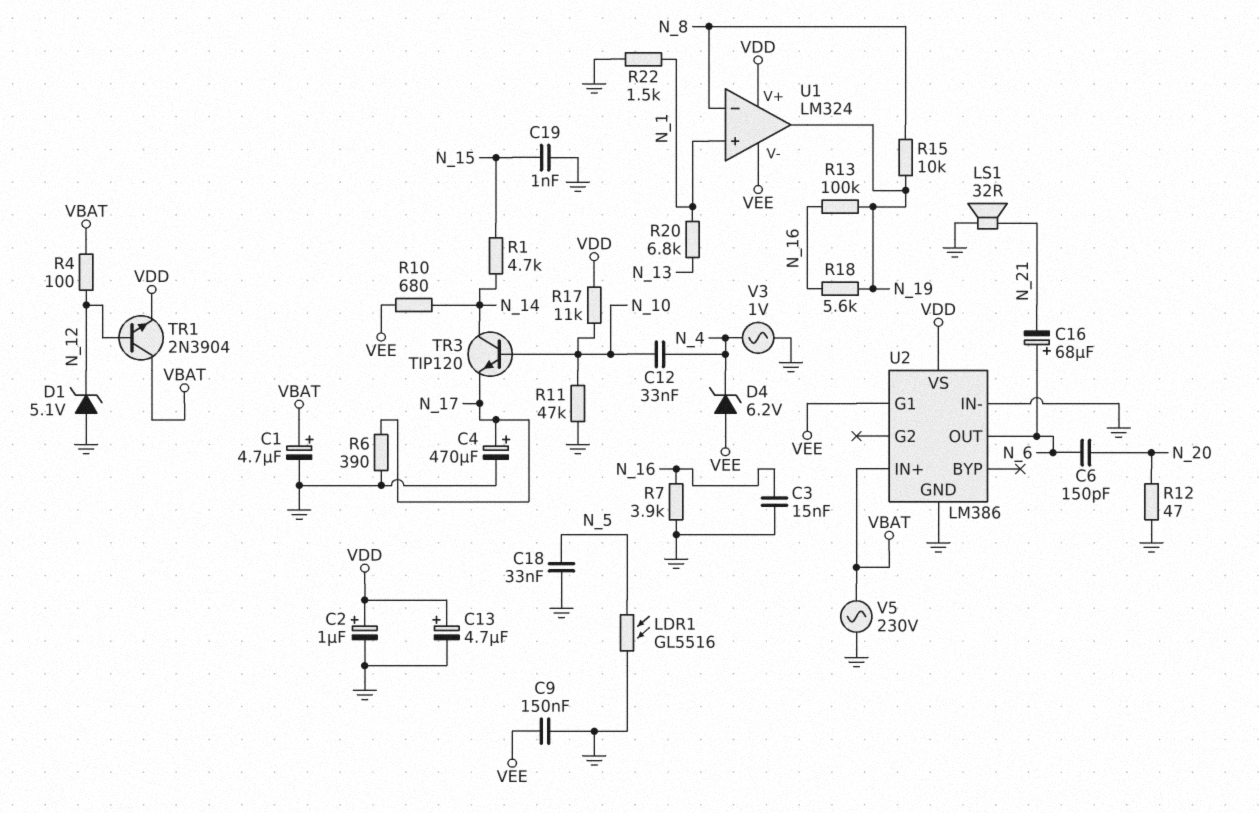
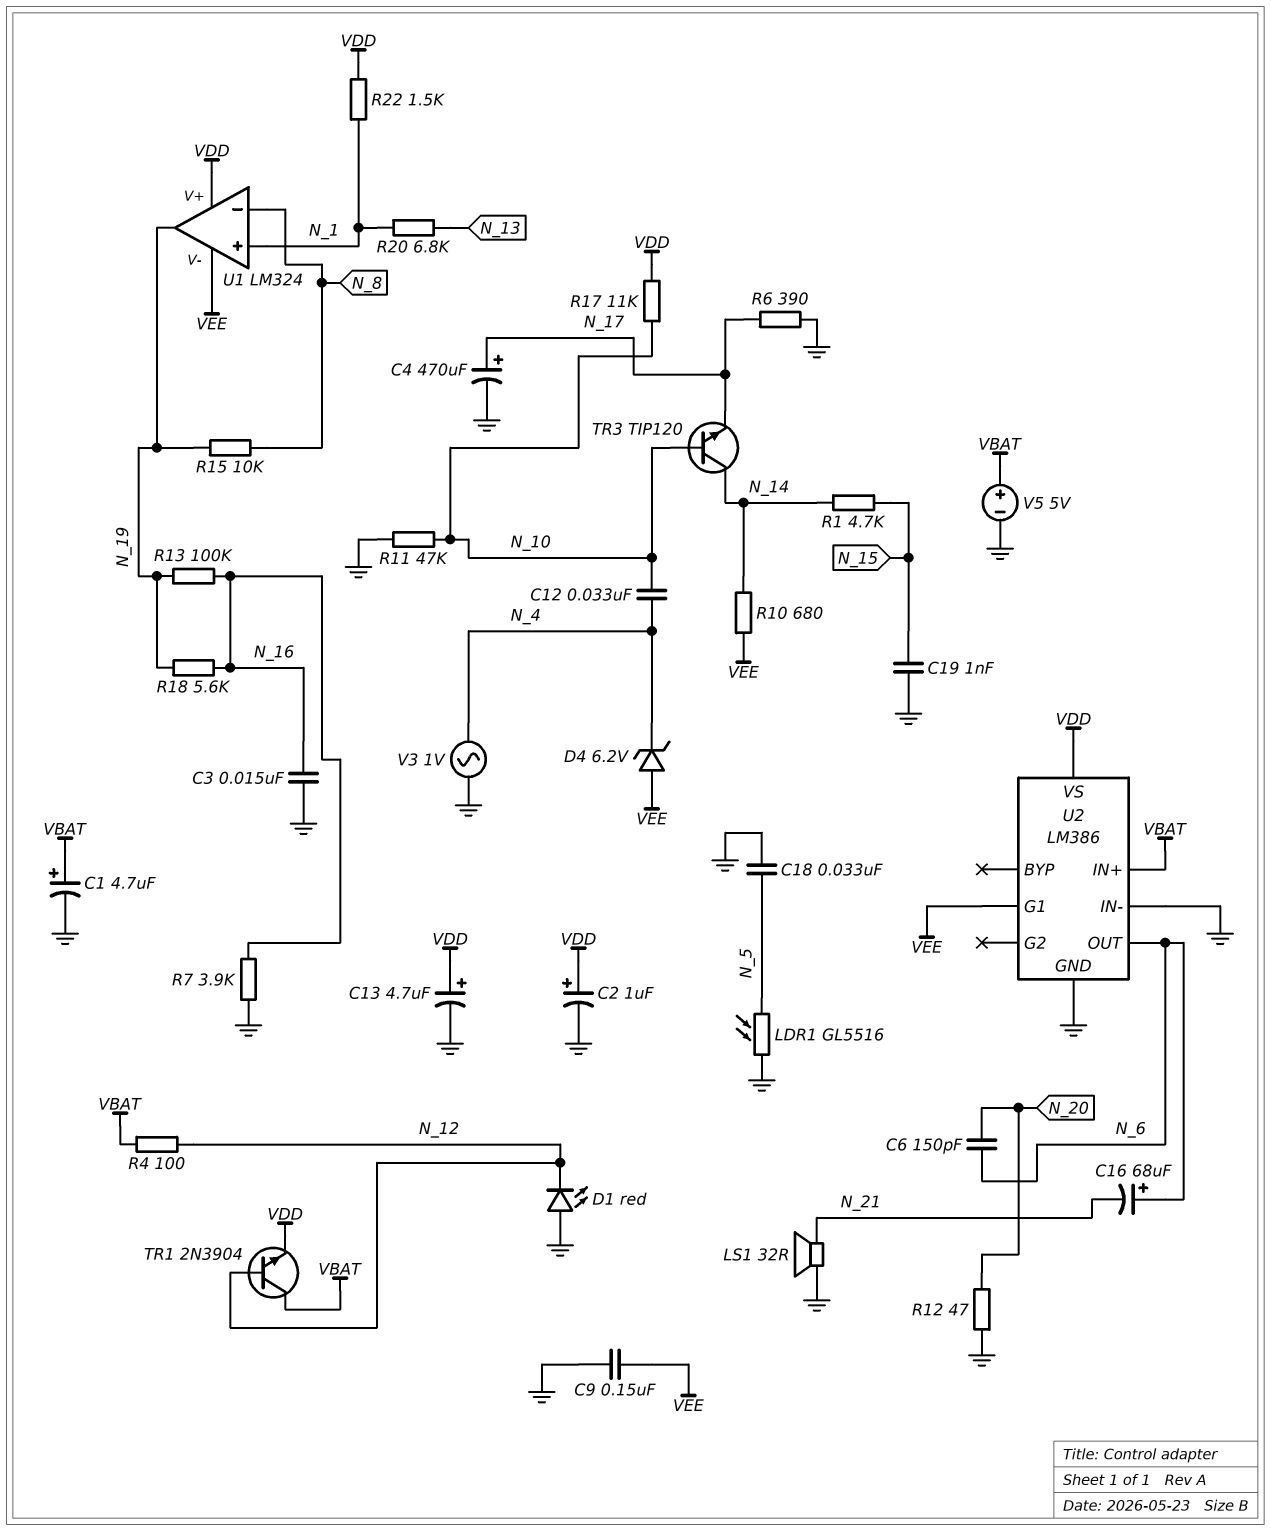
D1: zener 5.1V (A GND, K N_12) -> LED red (A GND, K N_12)
R22: 1.5k (GND, N_1) -> 1.5k (N_1, VDD)
V5: AC 230V (GND, VBAT) -> 5V (plus VBAT, minus GND)

